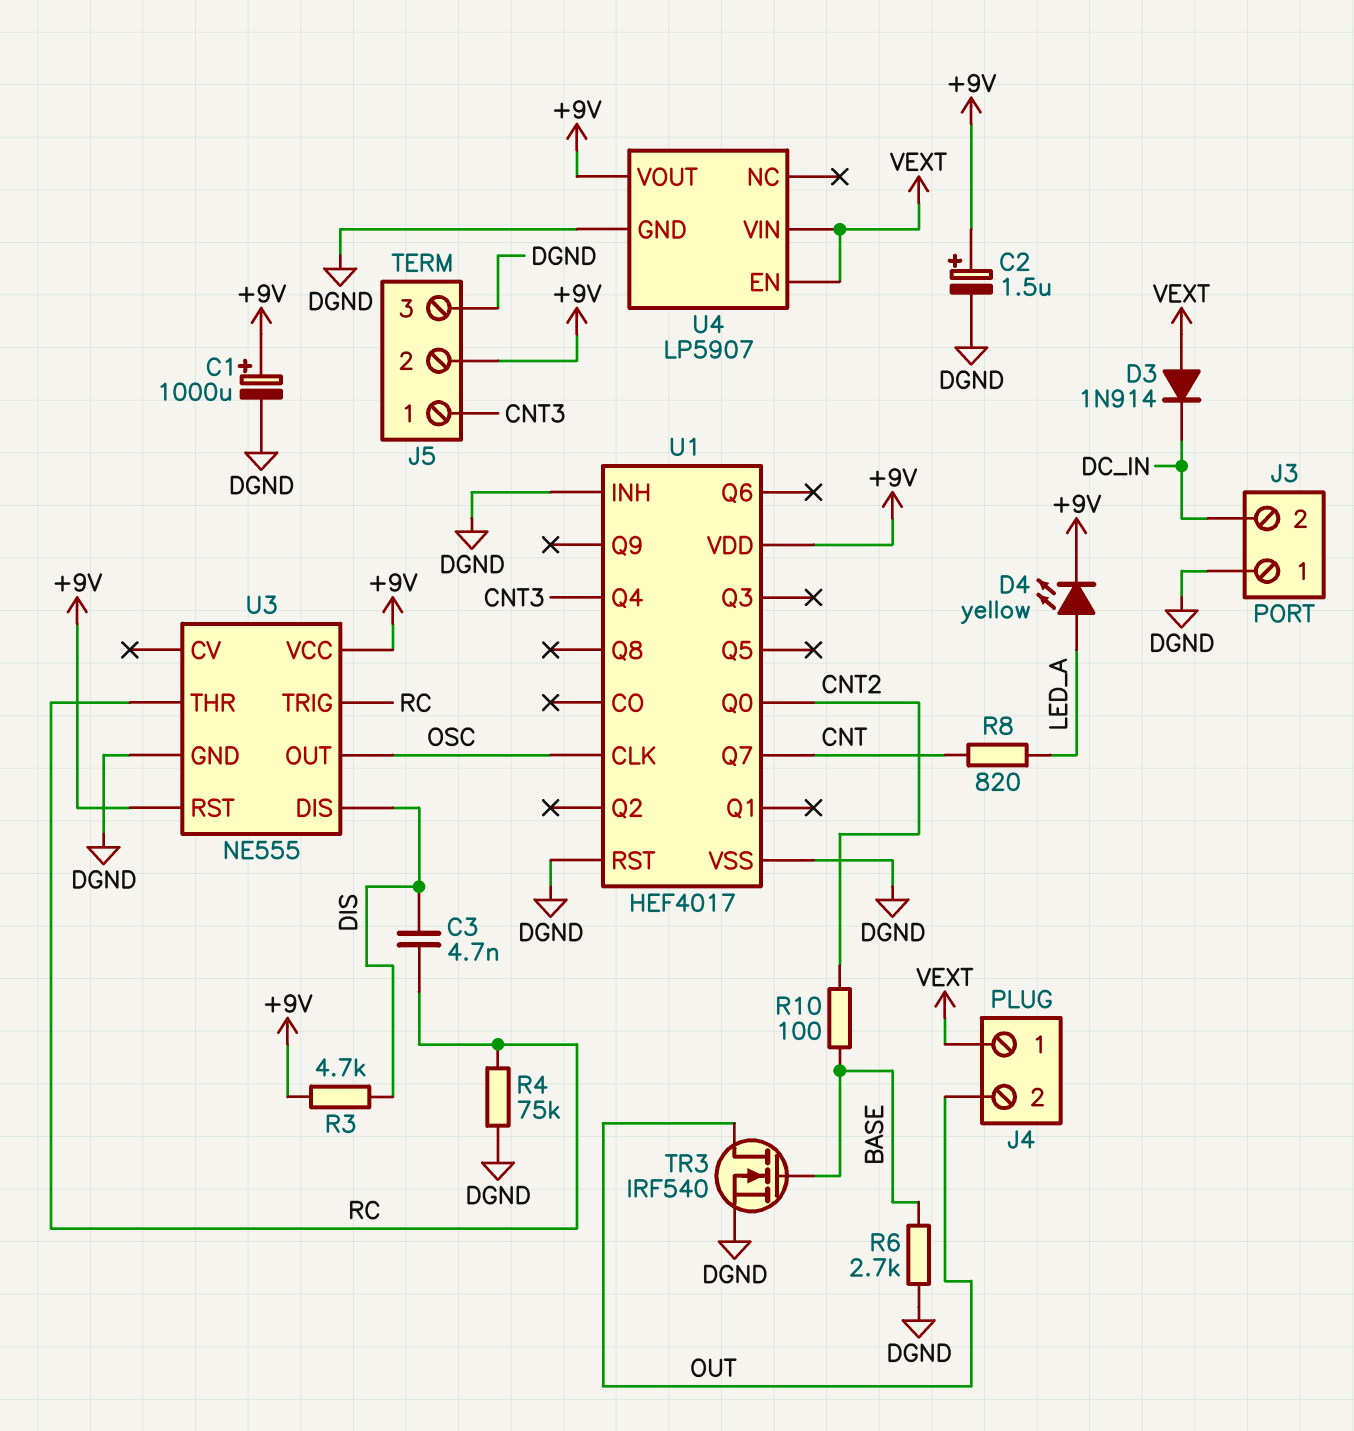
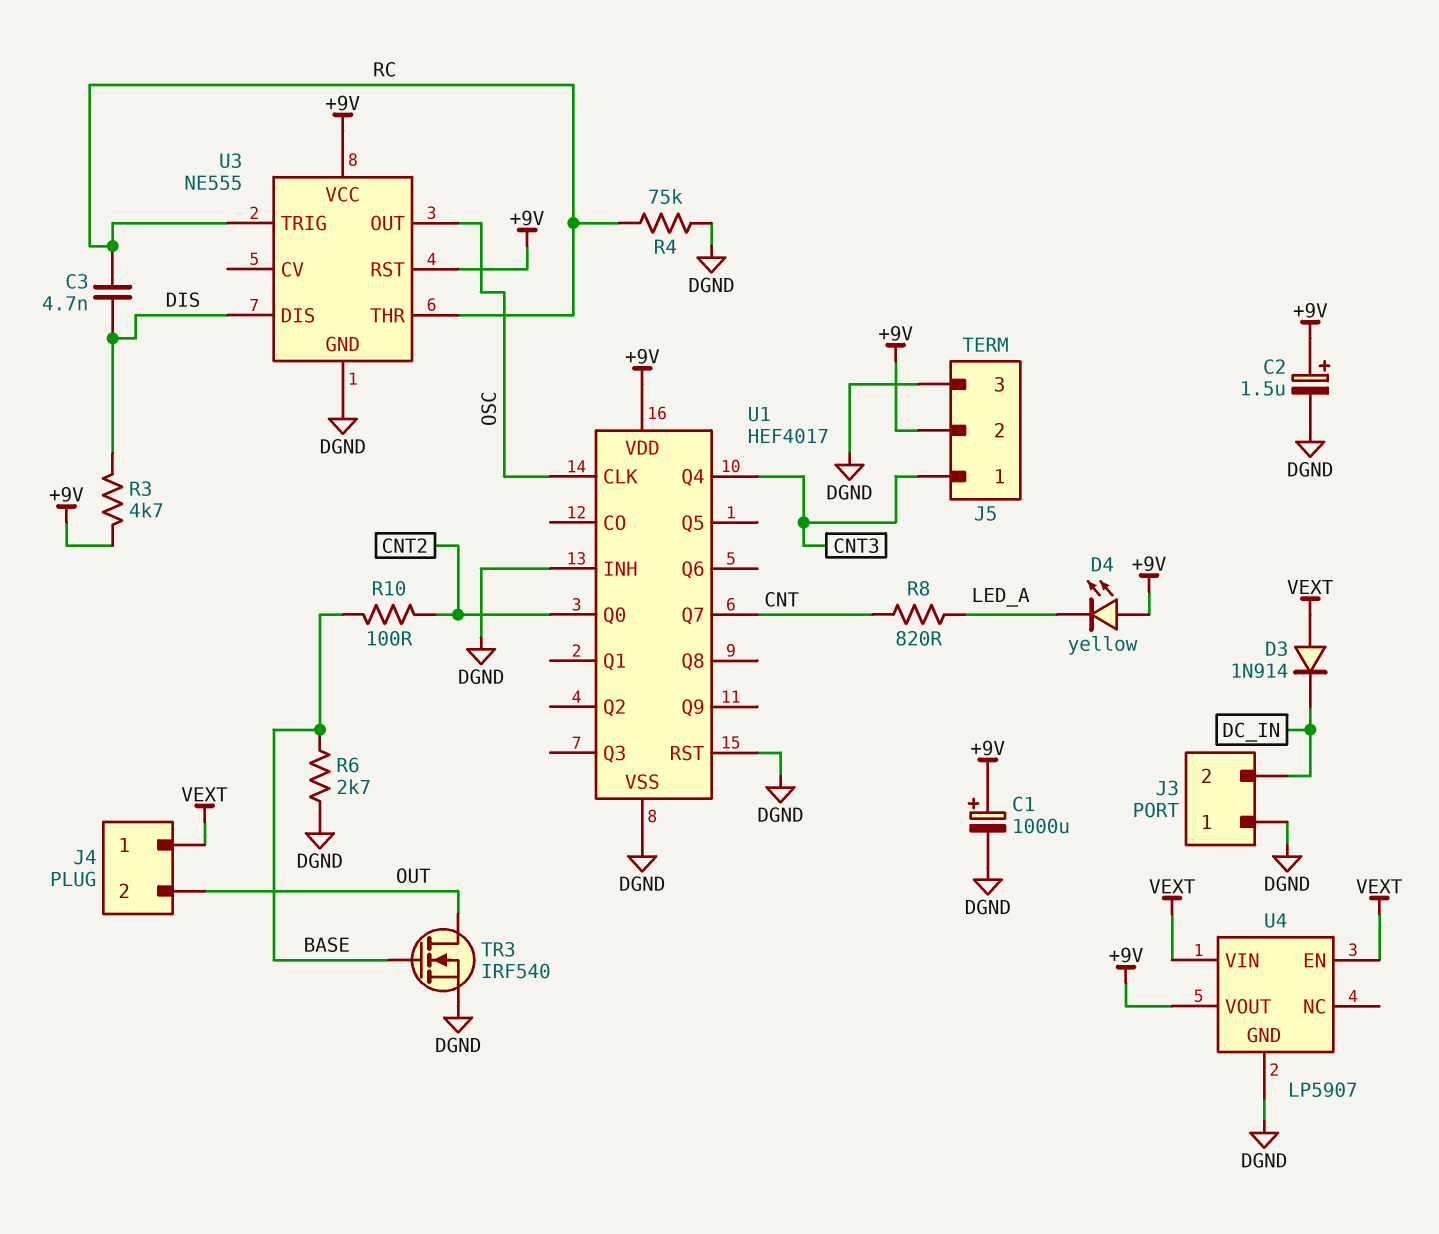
D4: LED yellow (A LED_A, K +9V) -> LED yellow (A +9V, K LED_A)

